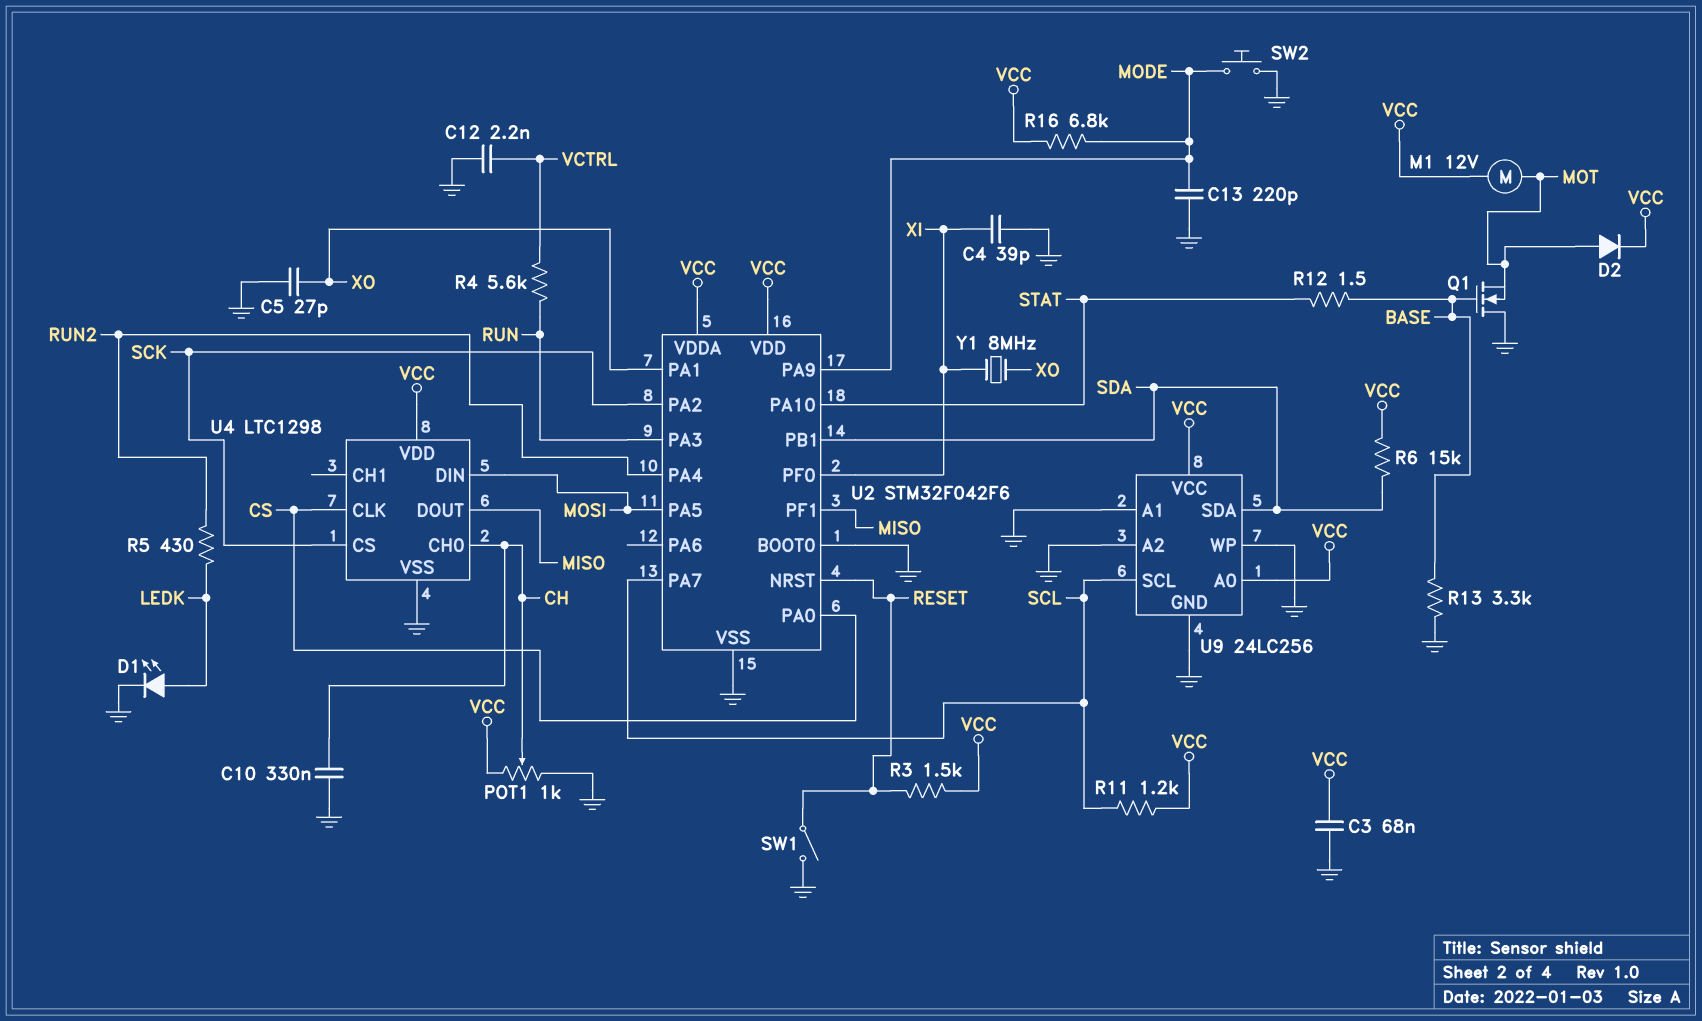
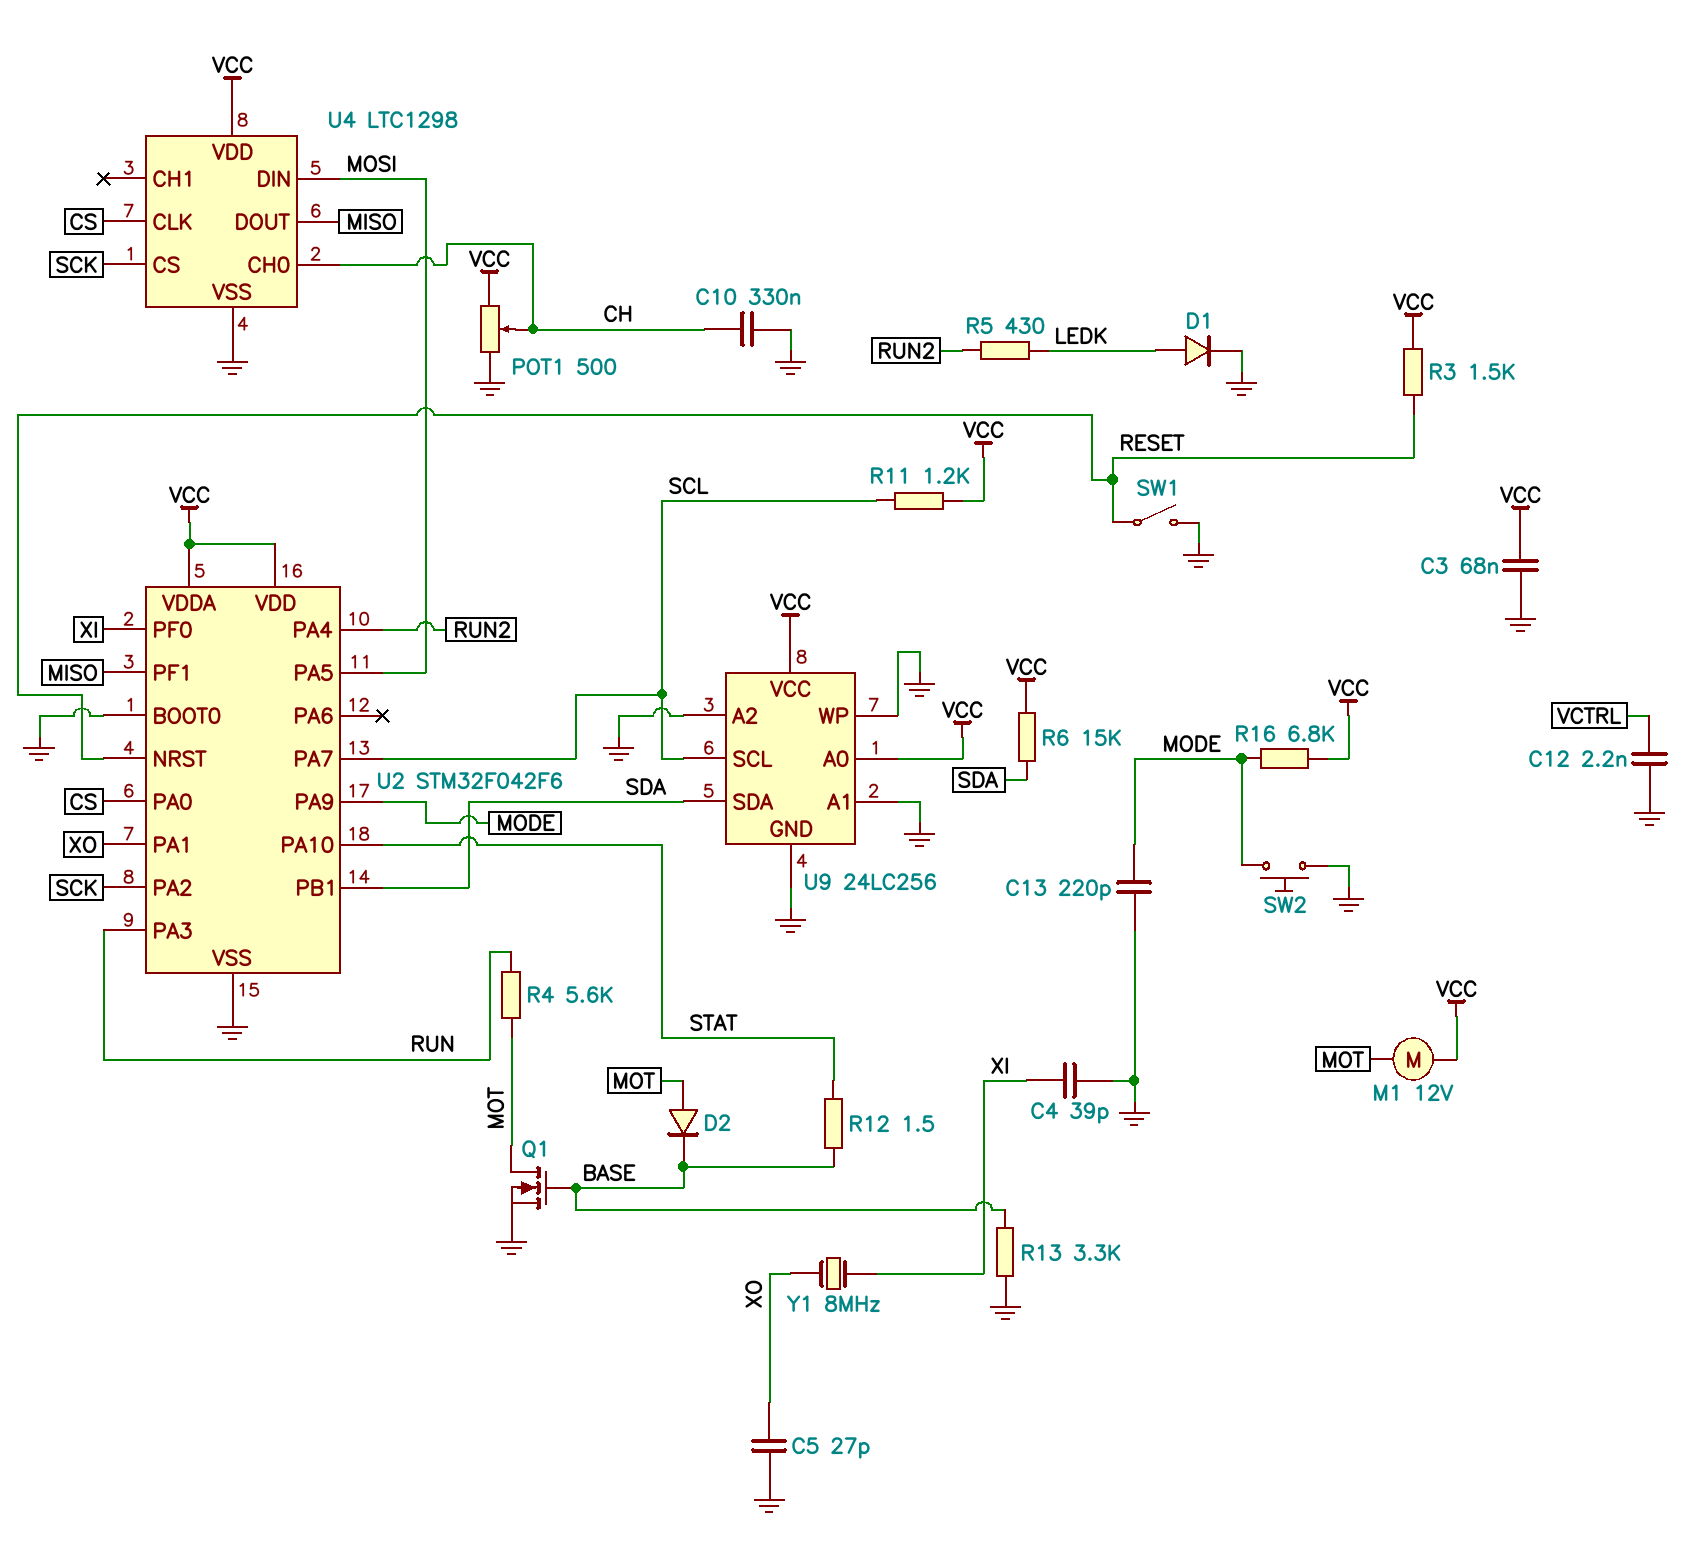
D1: LED (A LEDK, K GND) -> diode (A LEDK, K GND)
D2: diode (A MOT, K VCC) -> diode (A MOT, K BASE)
POT1: 1k (GND, VCC, wiper CH) -> 500 (GND, VCC, wiper CH)
Q1: NMOS (G BASE, D GND, S MOT) -> NMOS (G BASE, D MOT, S GND)
R4: 5.6k (RUN, VCTRL) -> 5.6k (MOT, RUN)

